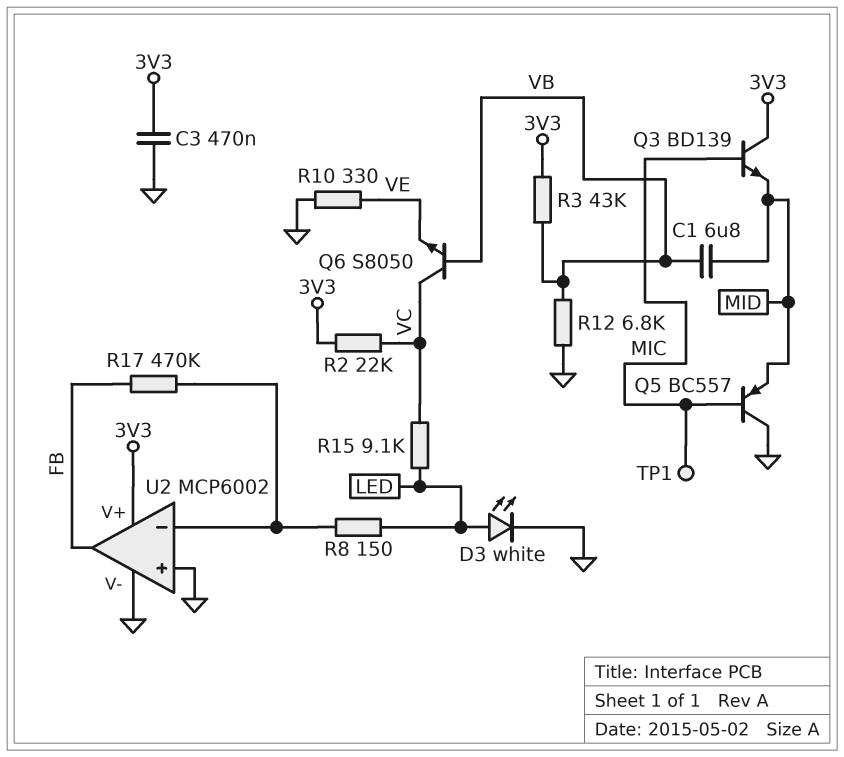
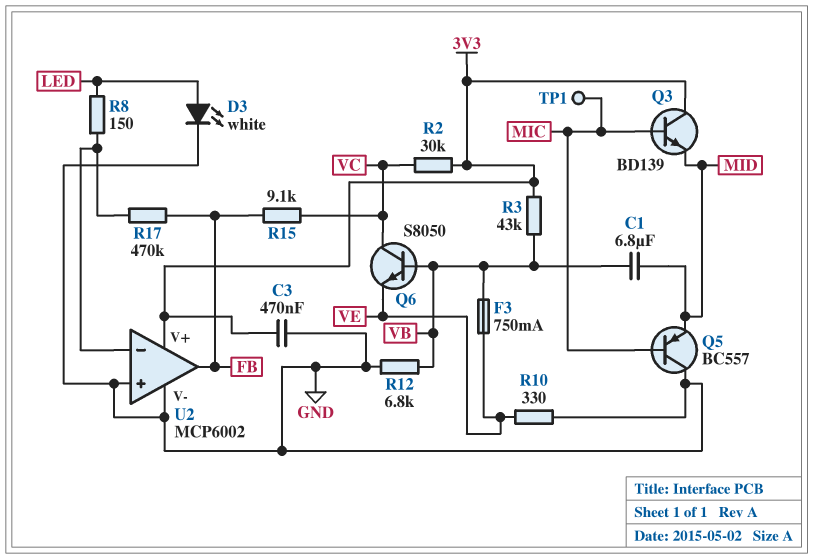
F3: none -> 750mA (VB, VE)
R2: 22k (3V3, VC) -> 30k (3V3, VC)
R15: 9.1k (LED, VC) -> 9.1k (FB, VC)

